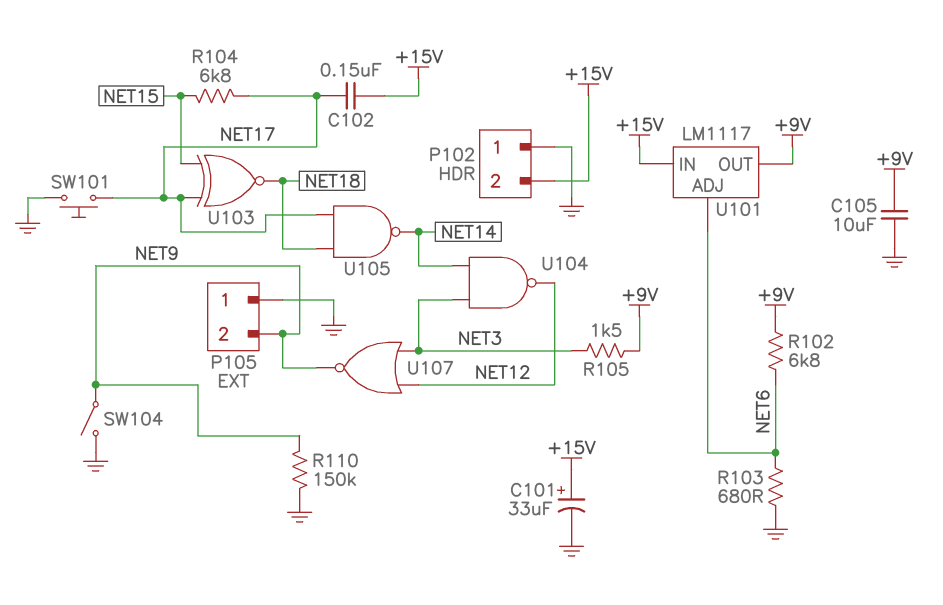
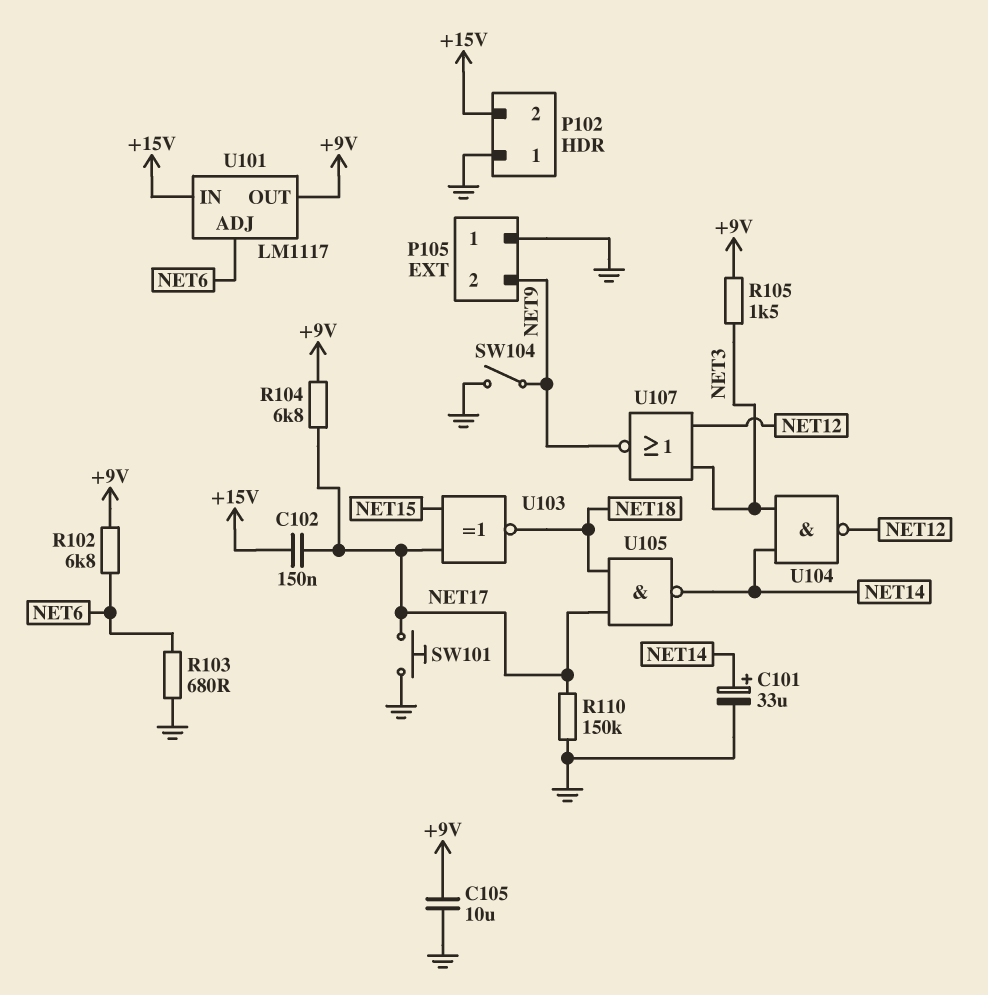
C101: 33uF (plus +15V, minus GND) -> 33uF (plus NET14, minus GND)
R104: 6.8k (NET15, NET17) -> 6.8k (+9V, NET17)
R110: 150k (GND, NET9) -> 150k (GND, NET17)

